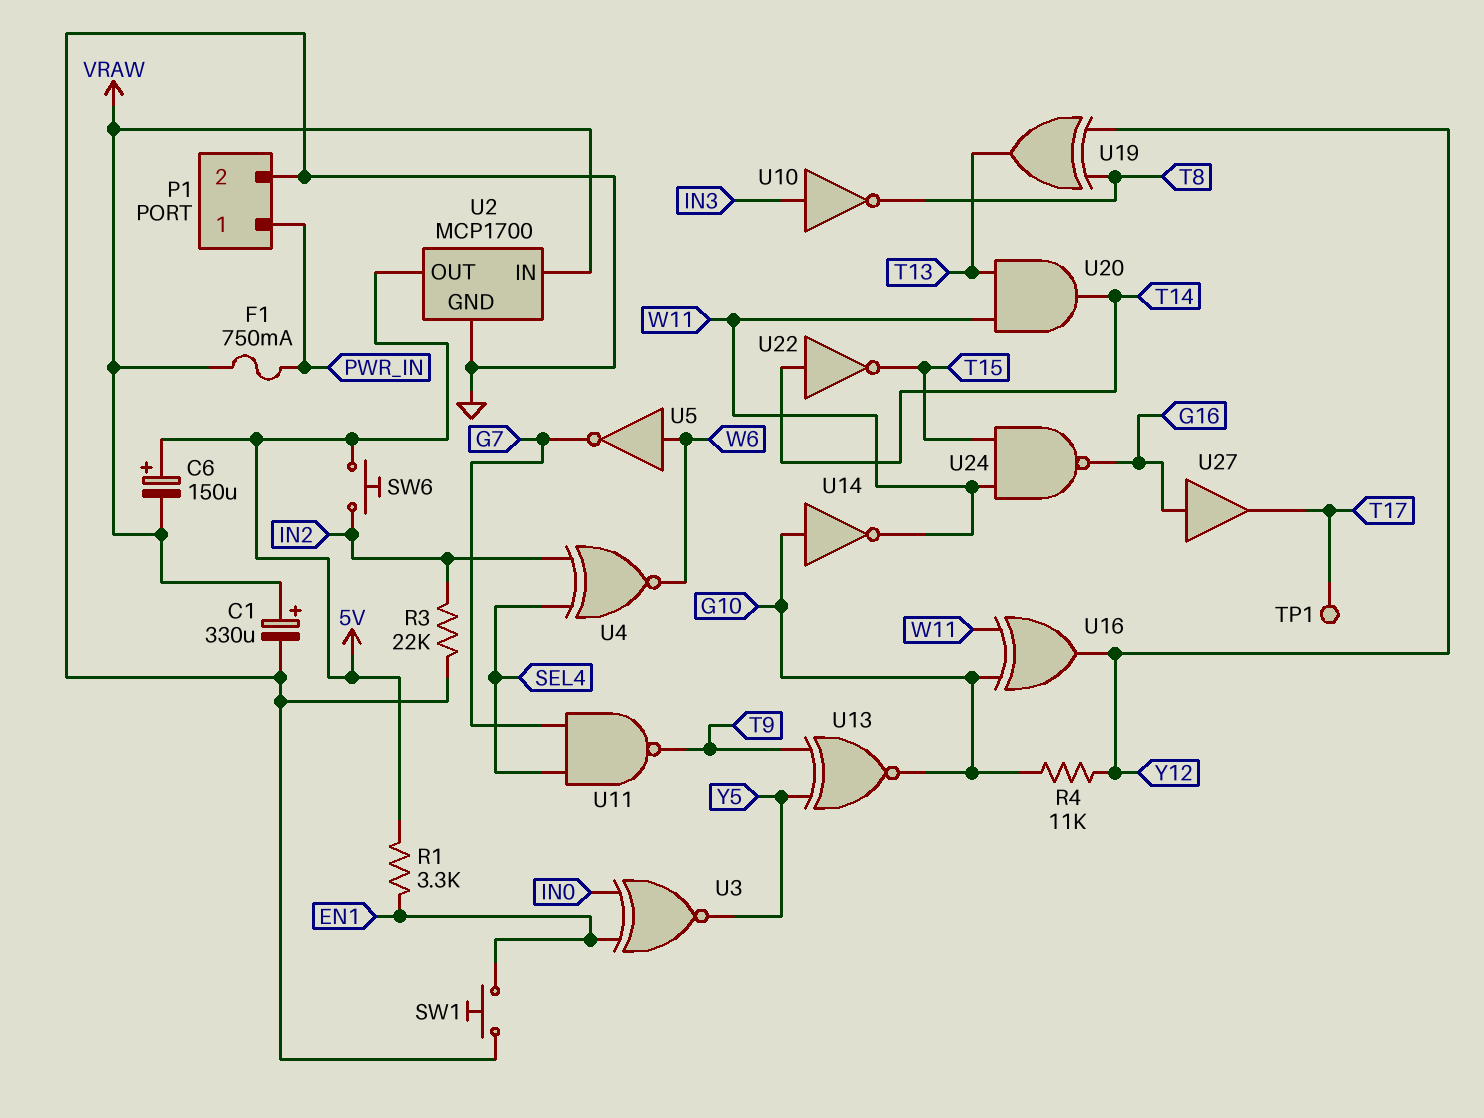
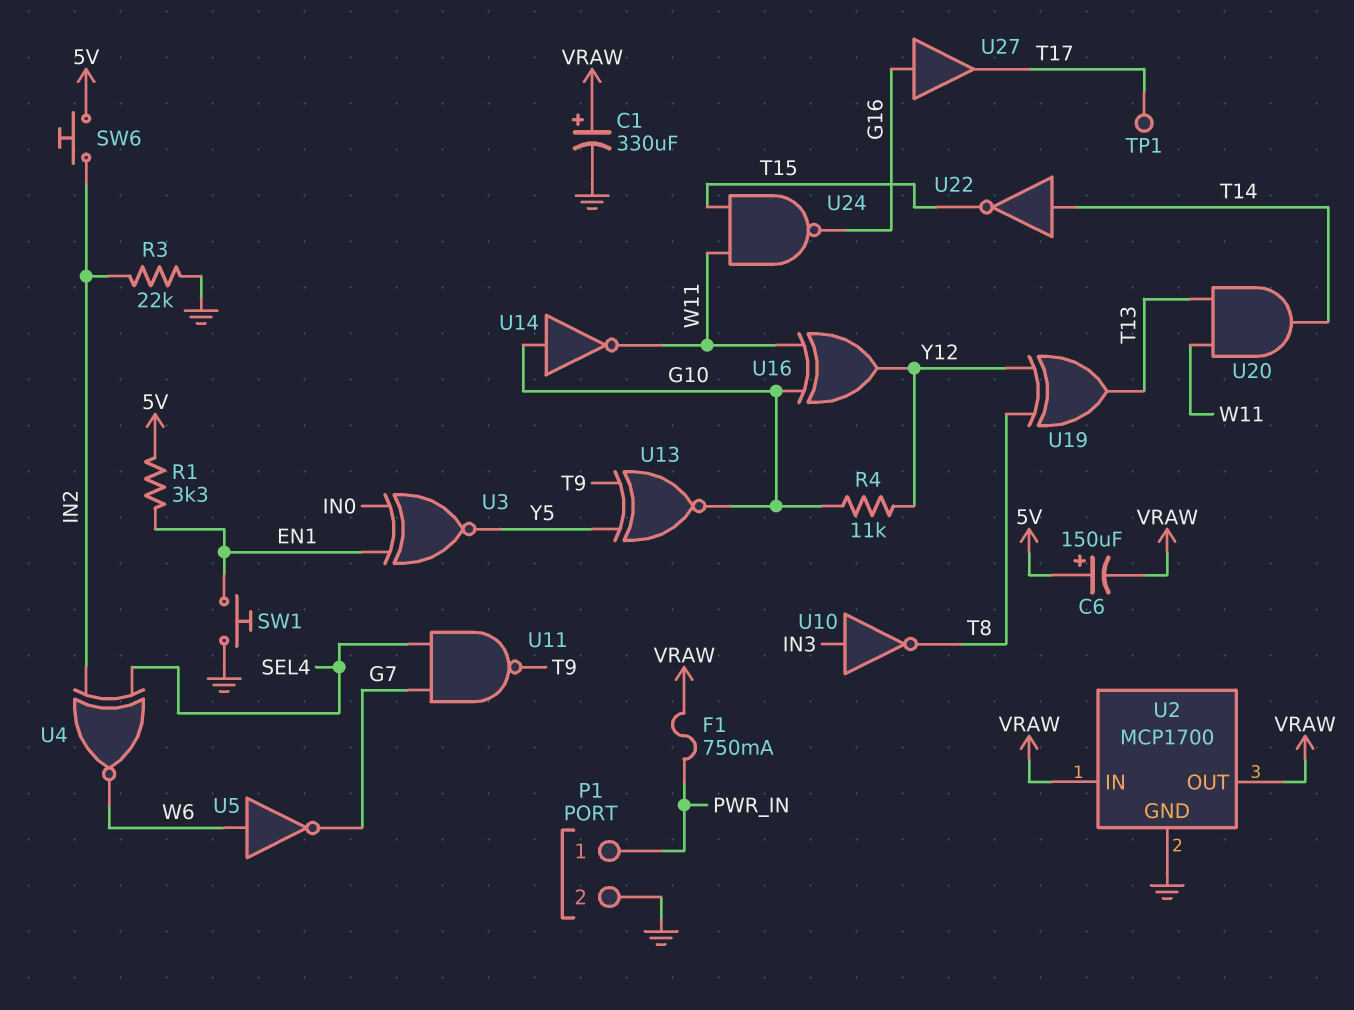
U2 pin OUT: 5V -> VRAW

